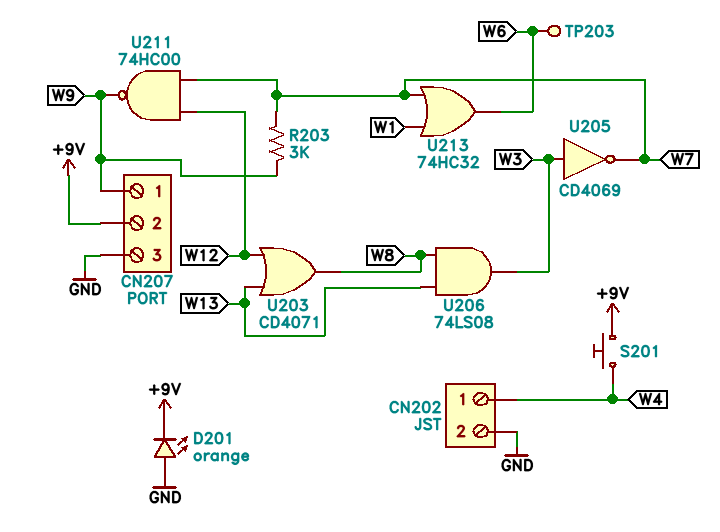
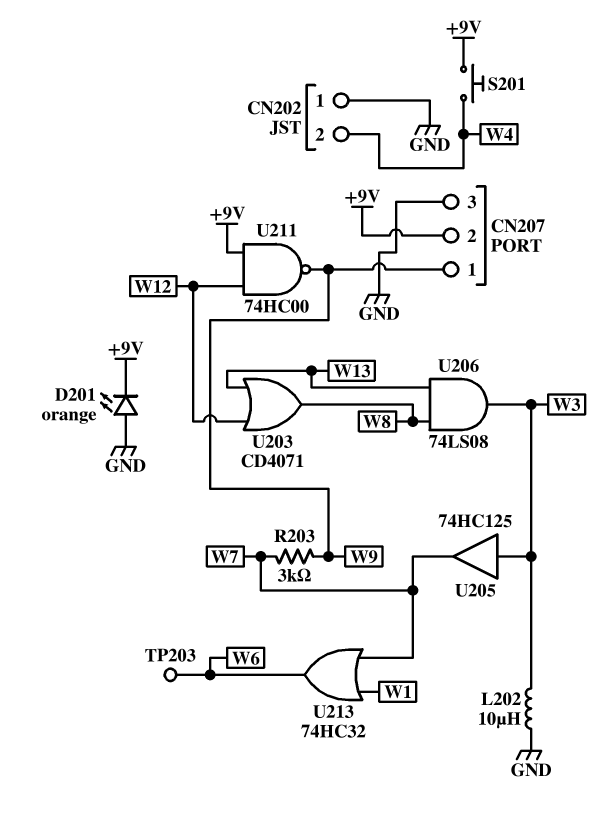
CN202 pin 1: W4 -> GND
CN202 pin 2: GND -> W4
L202: none -> 10uH (GND, W3)
U205: NOT CD4069 (in W3, out W7) -> buffer 74HC125 (in W3, out W7)
U211: NAND 74HC00 (in W7, in W12, out W9) -> NAND 74HC00 (in +9V, in W12, out W9)

